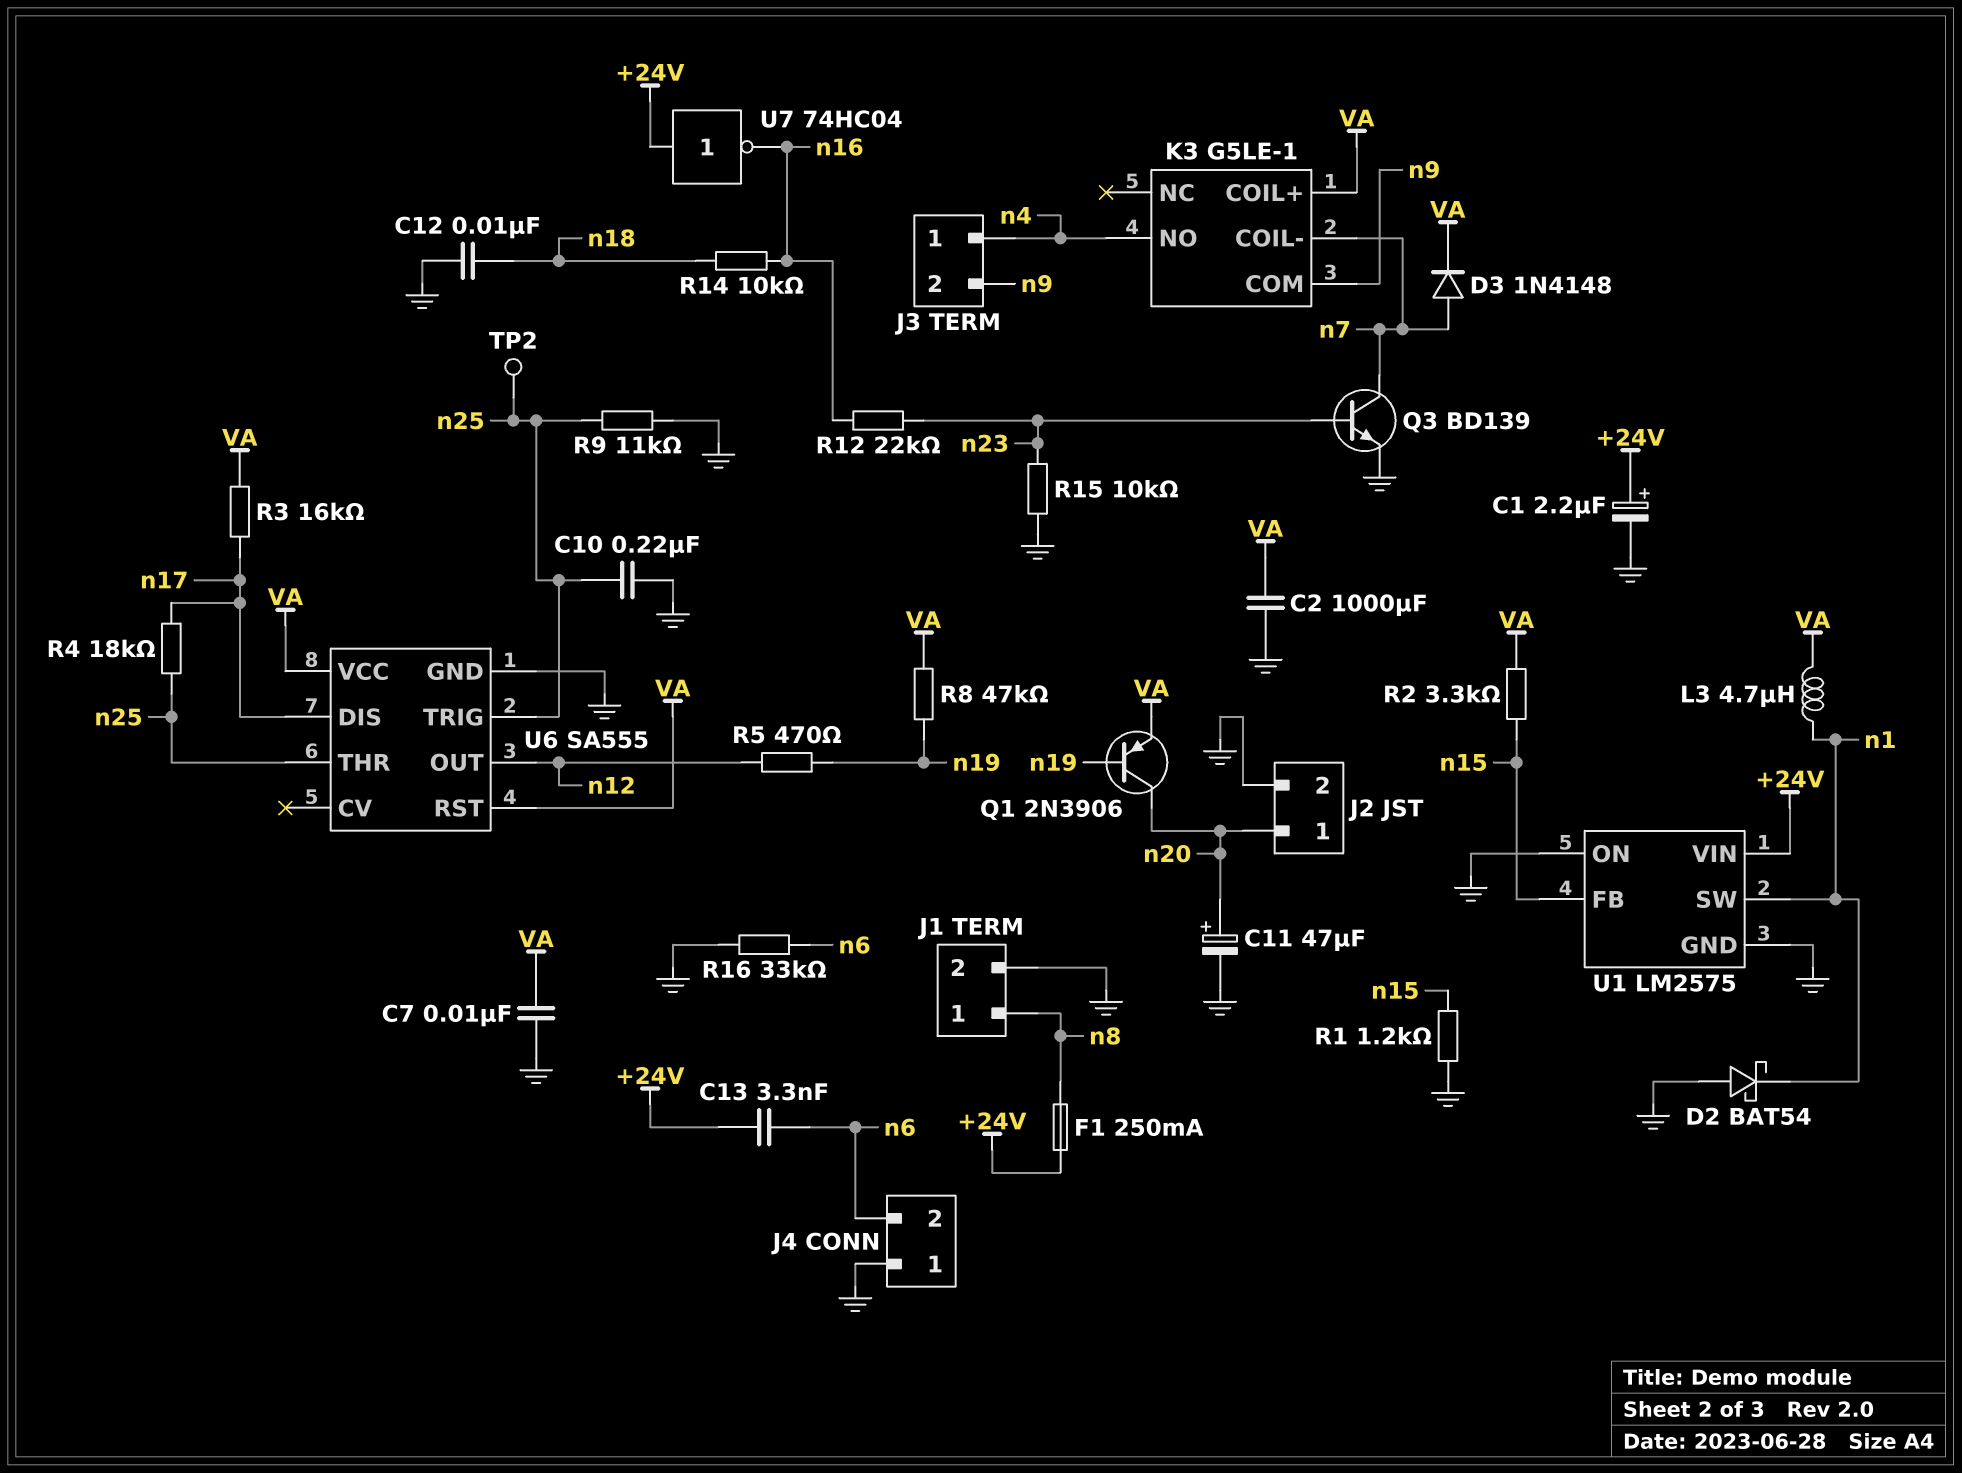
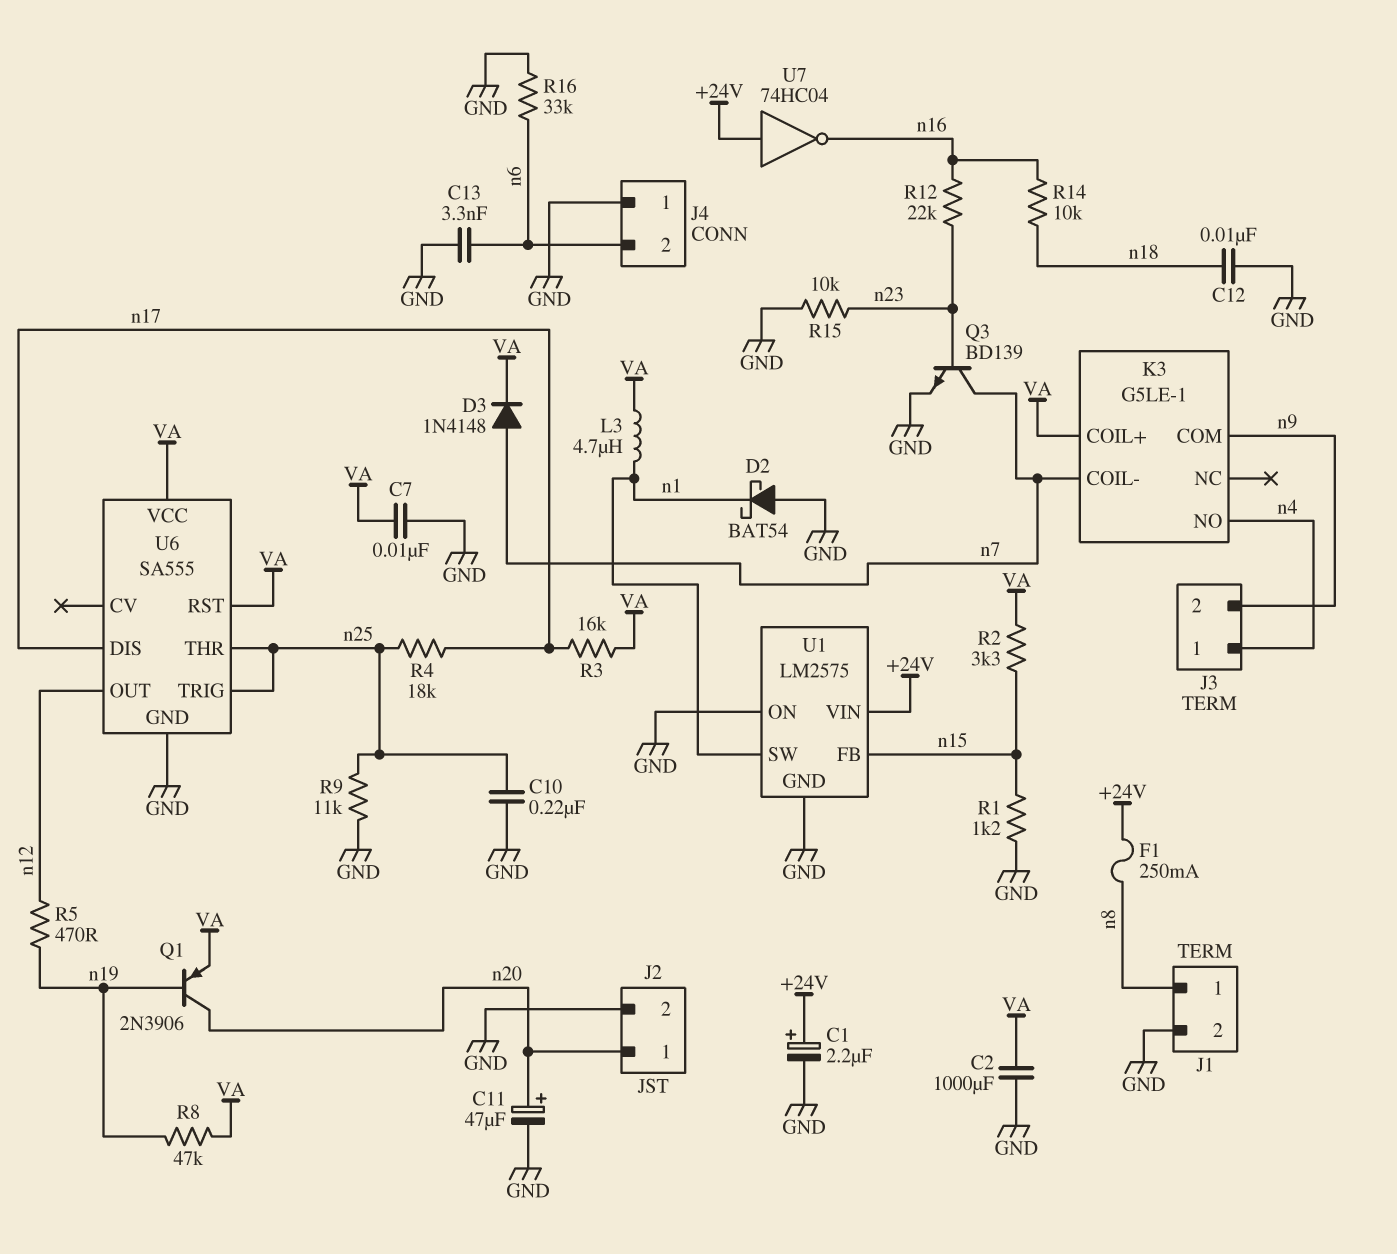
C13: 3.3nF (+24V, n6) -> 3.3nF (GND, n6)
TP2: test point (n25) -> none

